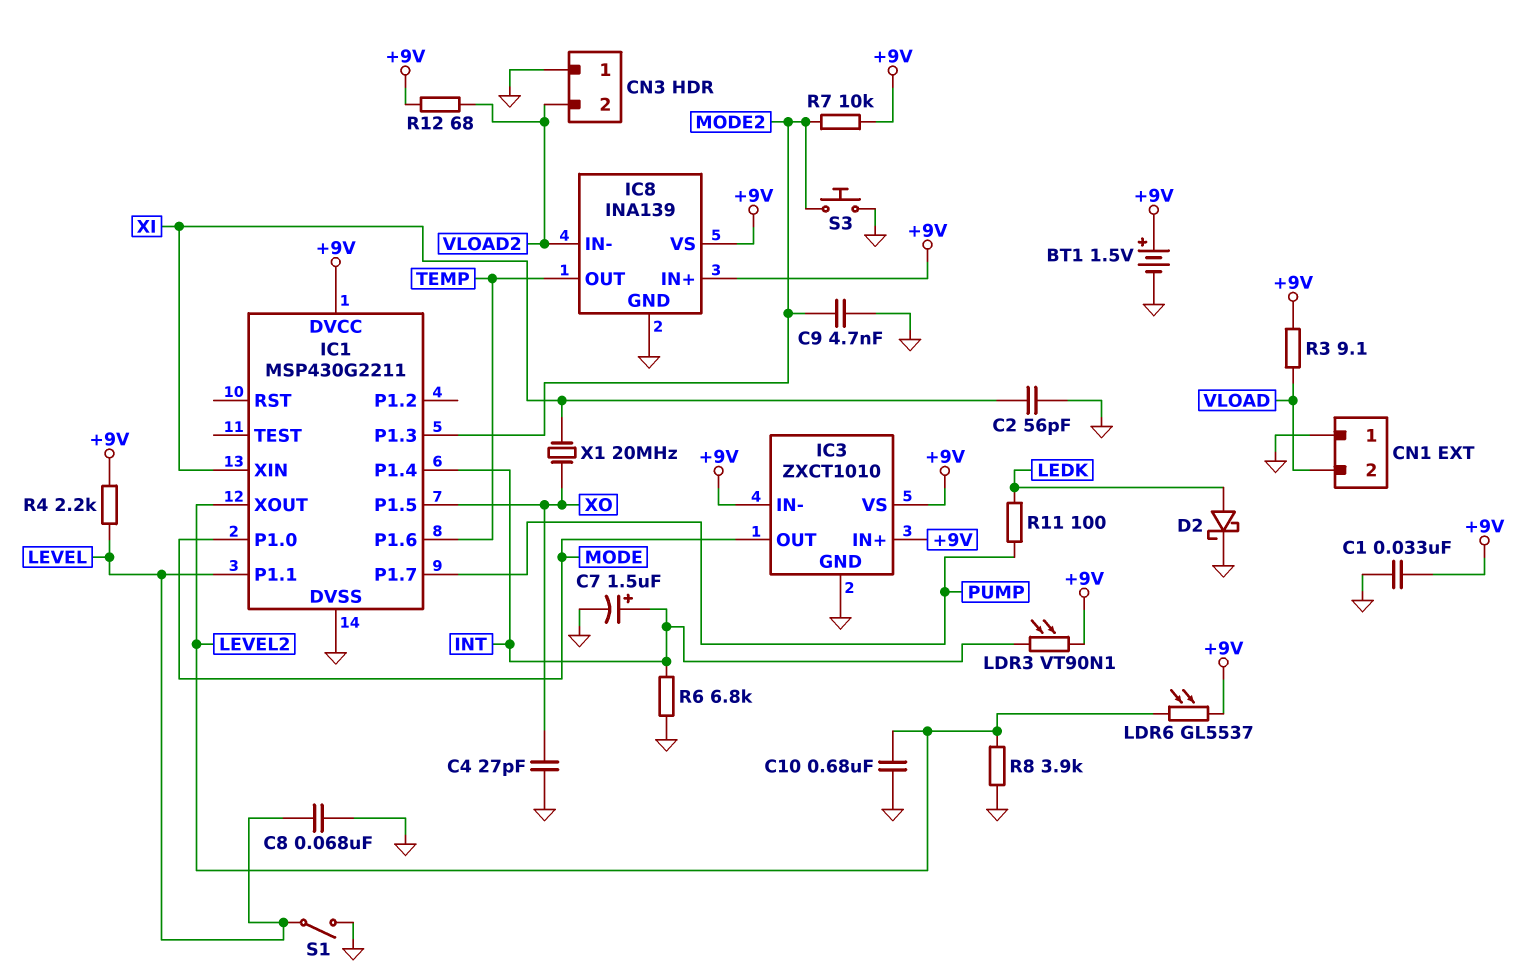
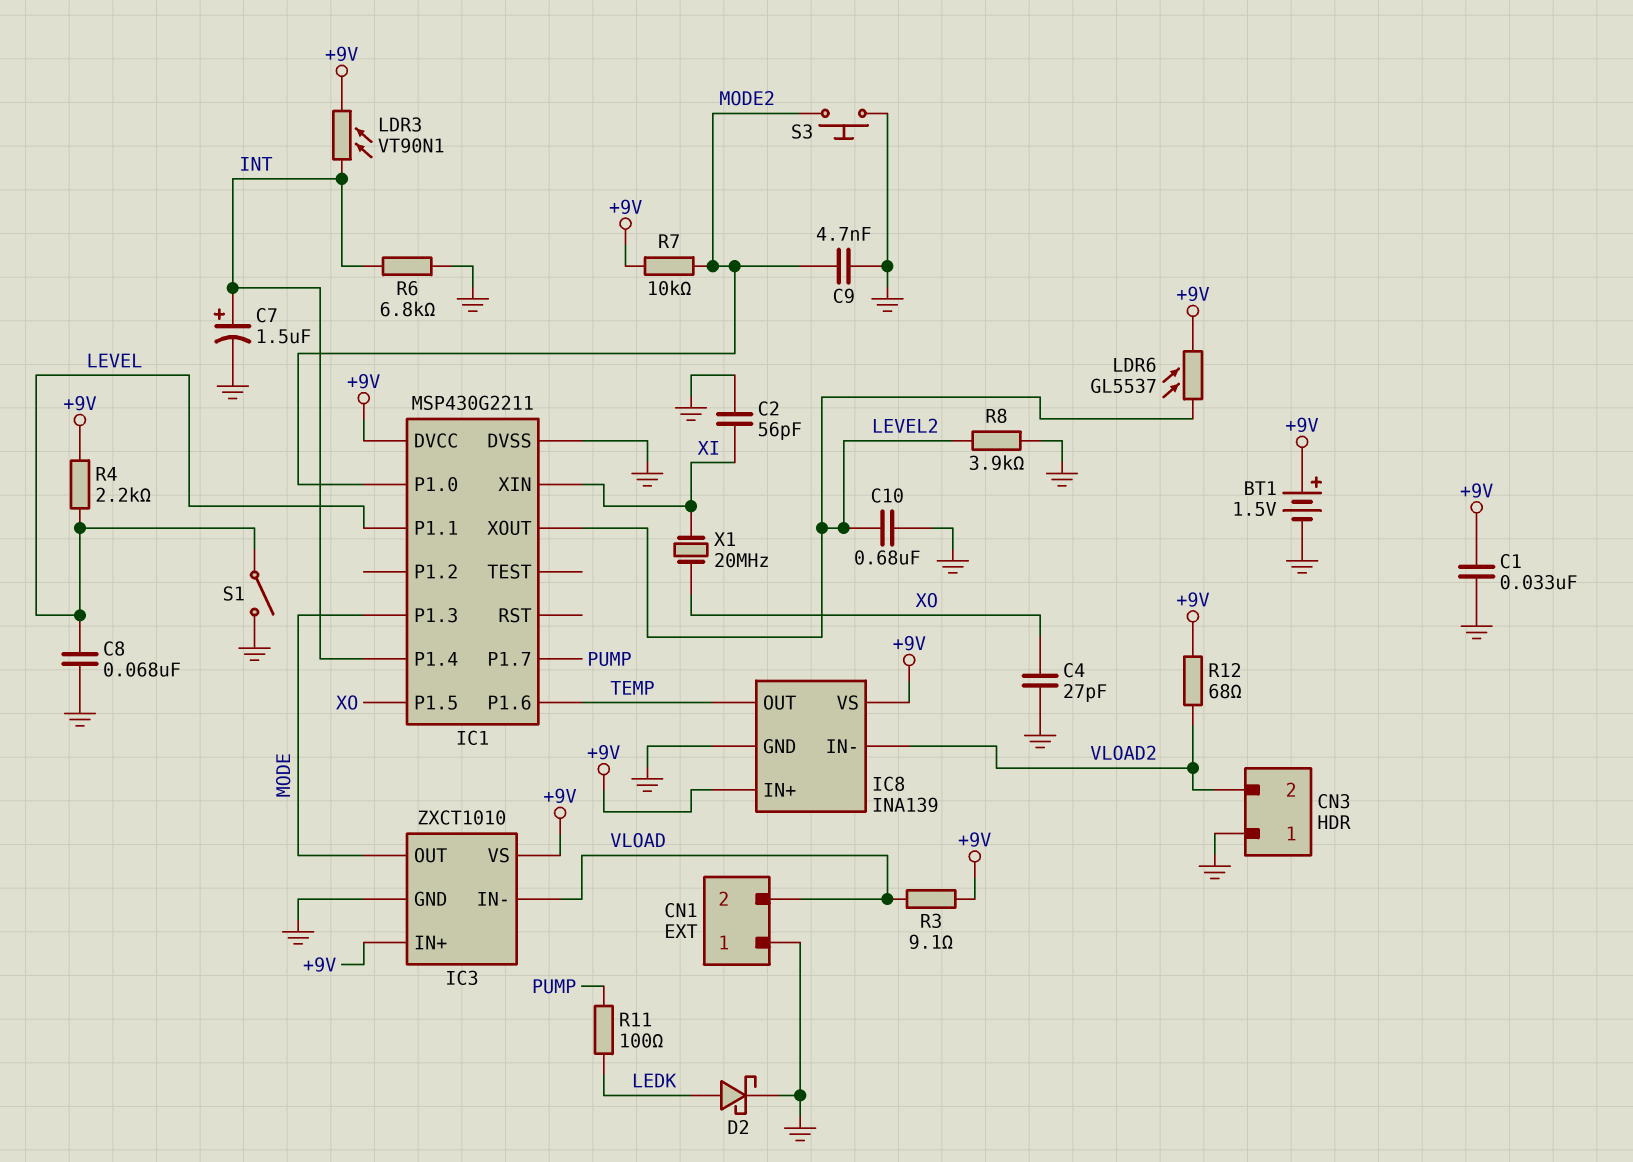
IC1 pin P1.0: MODE -> MODE2
IC1 pin P1.3: MODE2 -> MODE
IC3 pin IN-: +9V -> VLOAD

